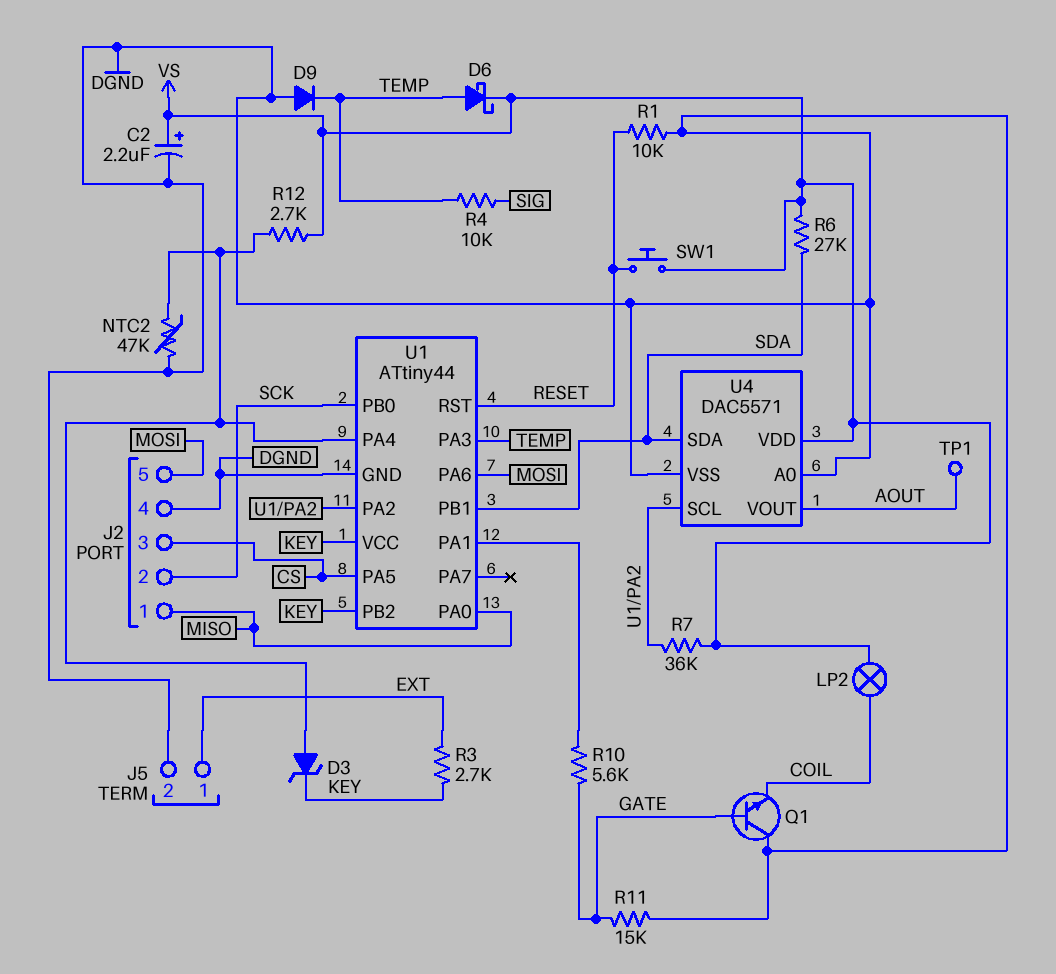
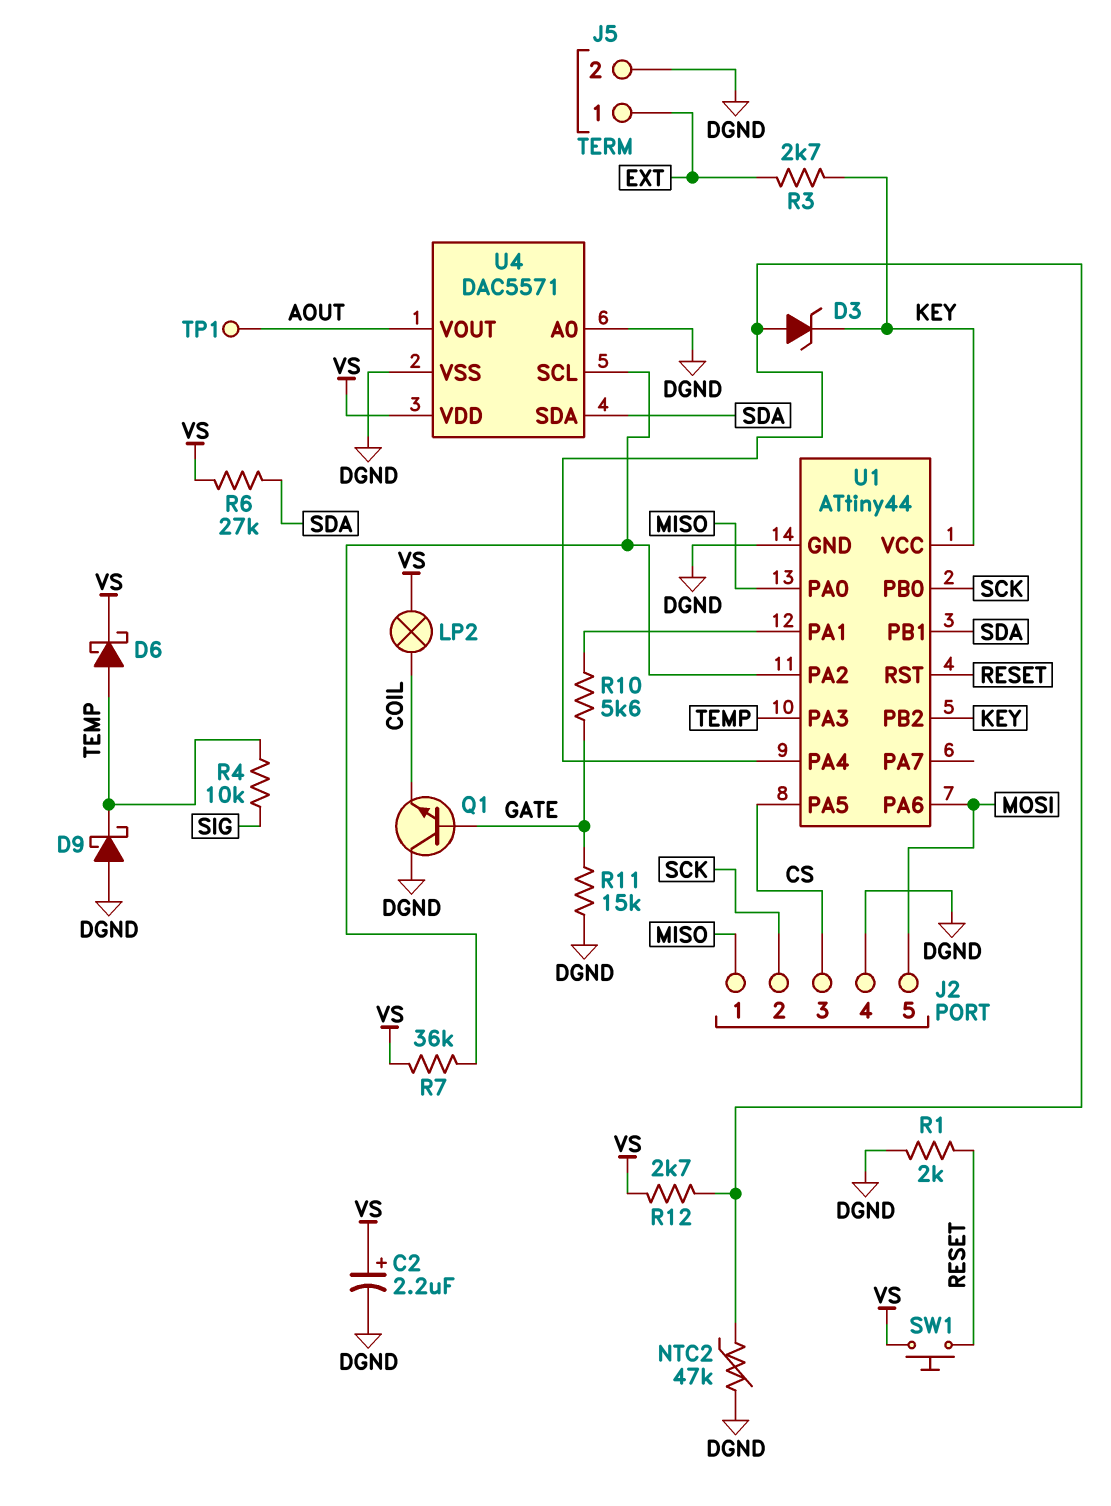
D9: diode (A DGND, K TEMP) -> schottky (A DGND, K TEMP)
R1: 10k (DGND, RESET) -> 2k (DGND, RESET)

